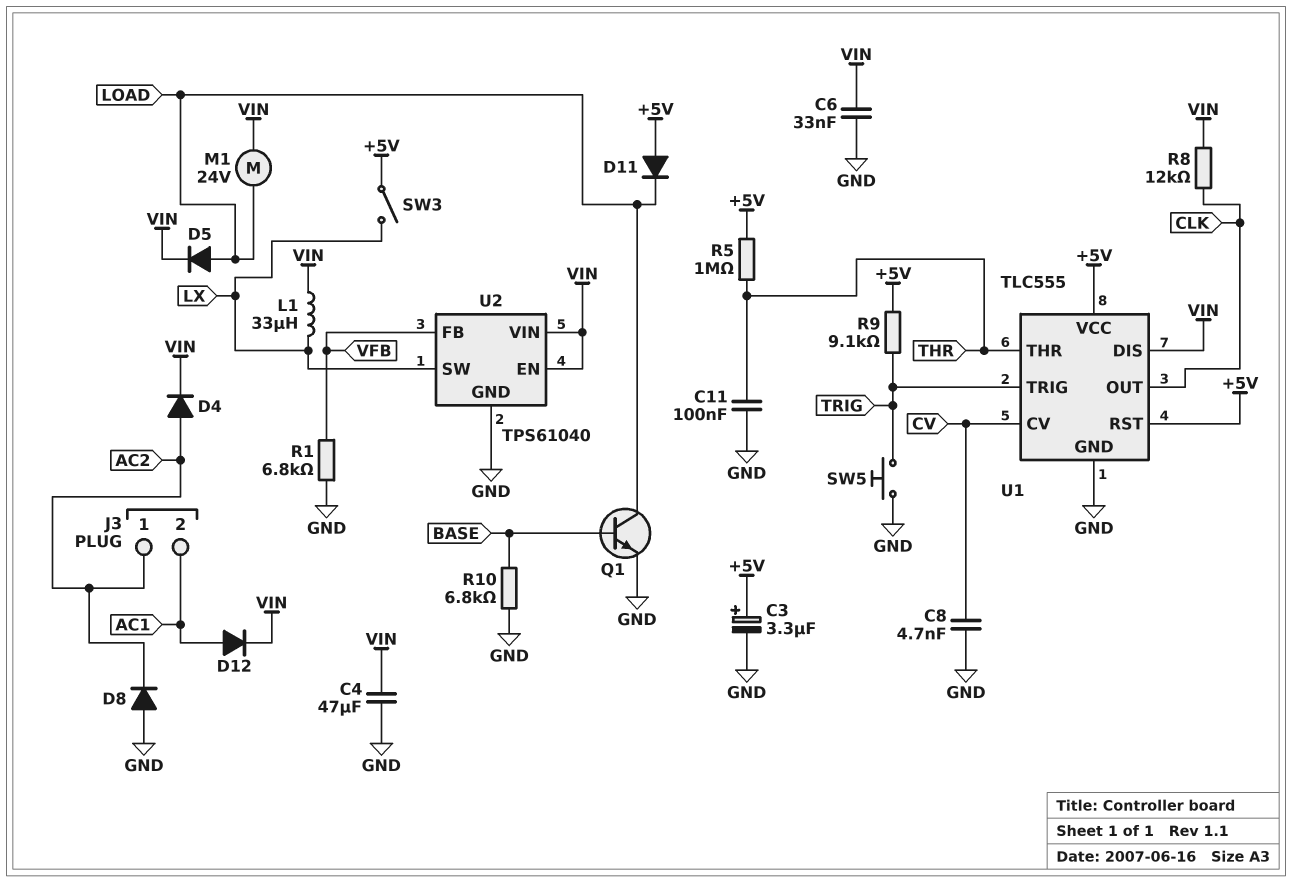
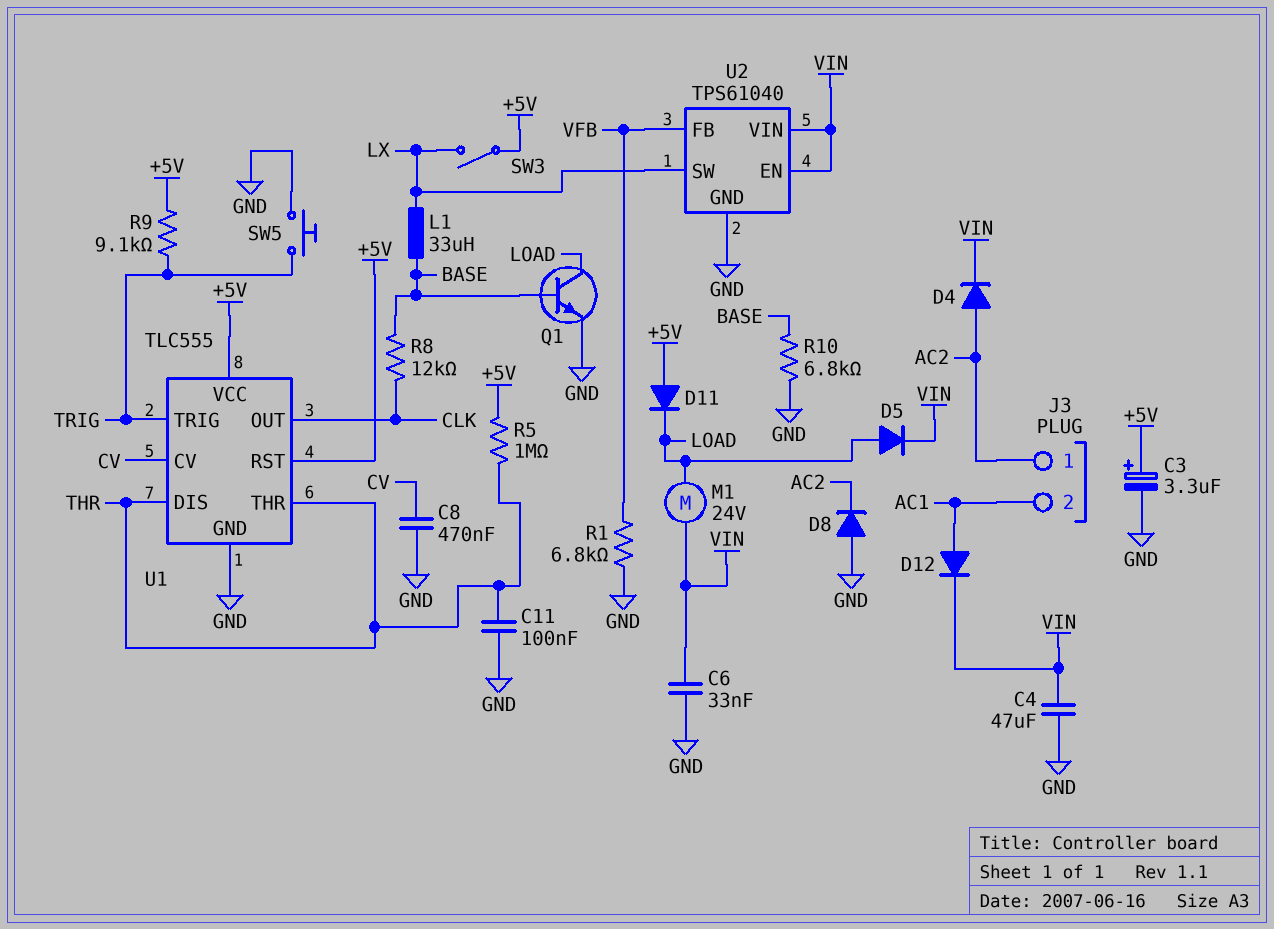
C8: 4.7nF (CV, GND) -> 470nF (CV, GND)
L1: 33uH (LX, VIN) -> 33uH (BASE, LX)
R8: 12k (CLK, VIN) -> 12k (BASE, CLK)
U1 pin DIS: VIN -> THR

